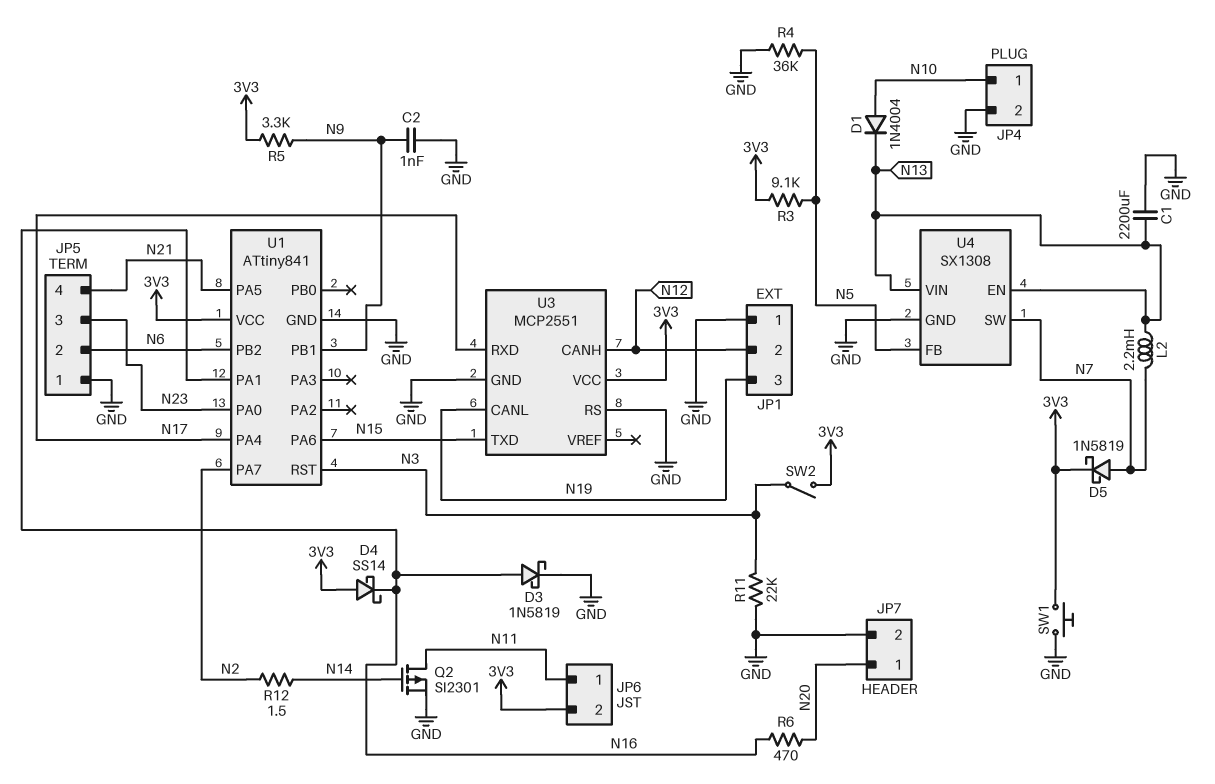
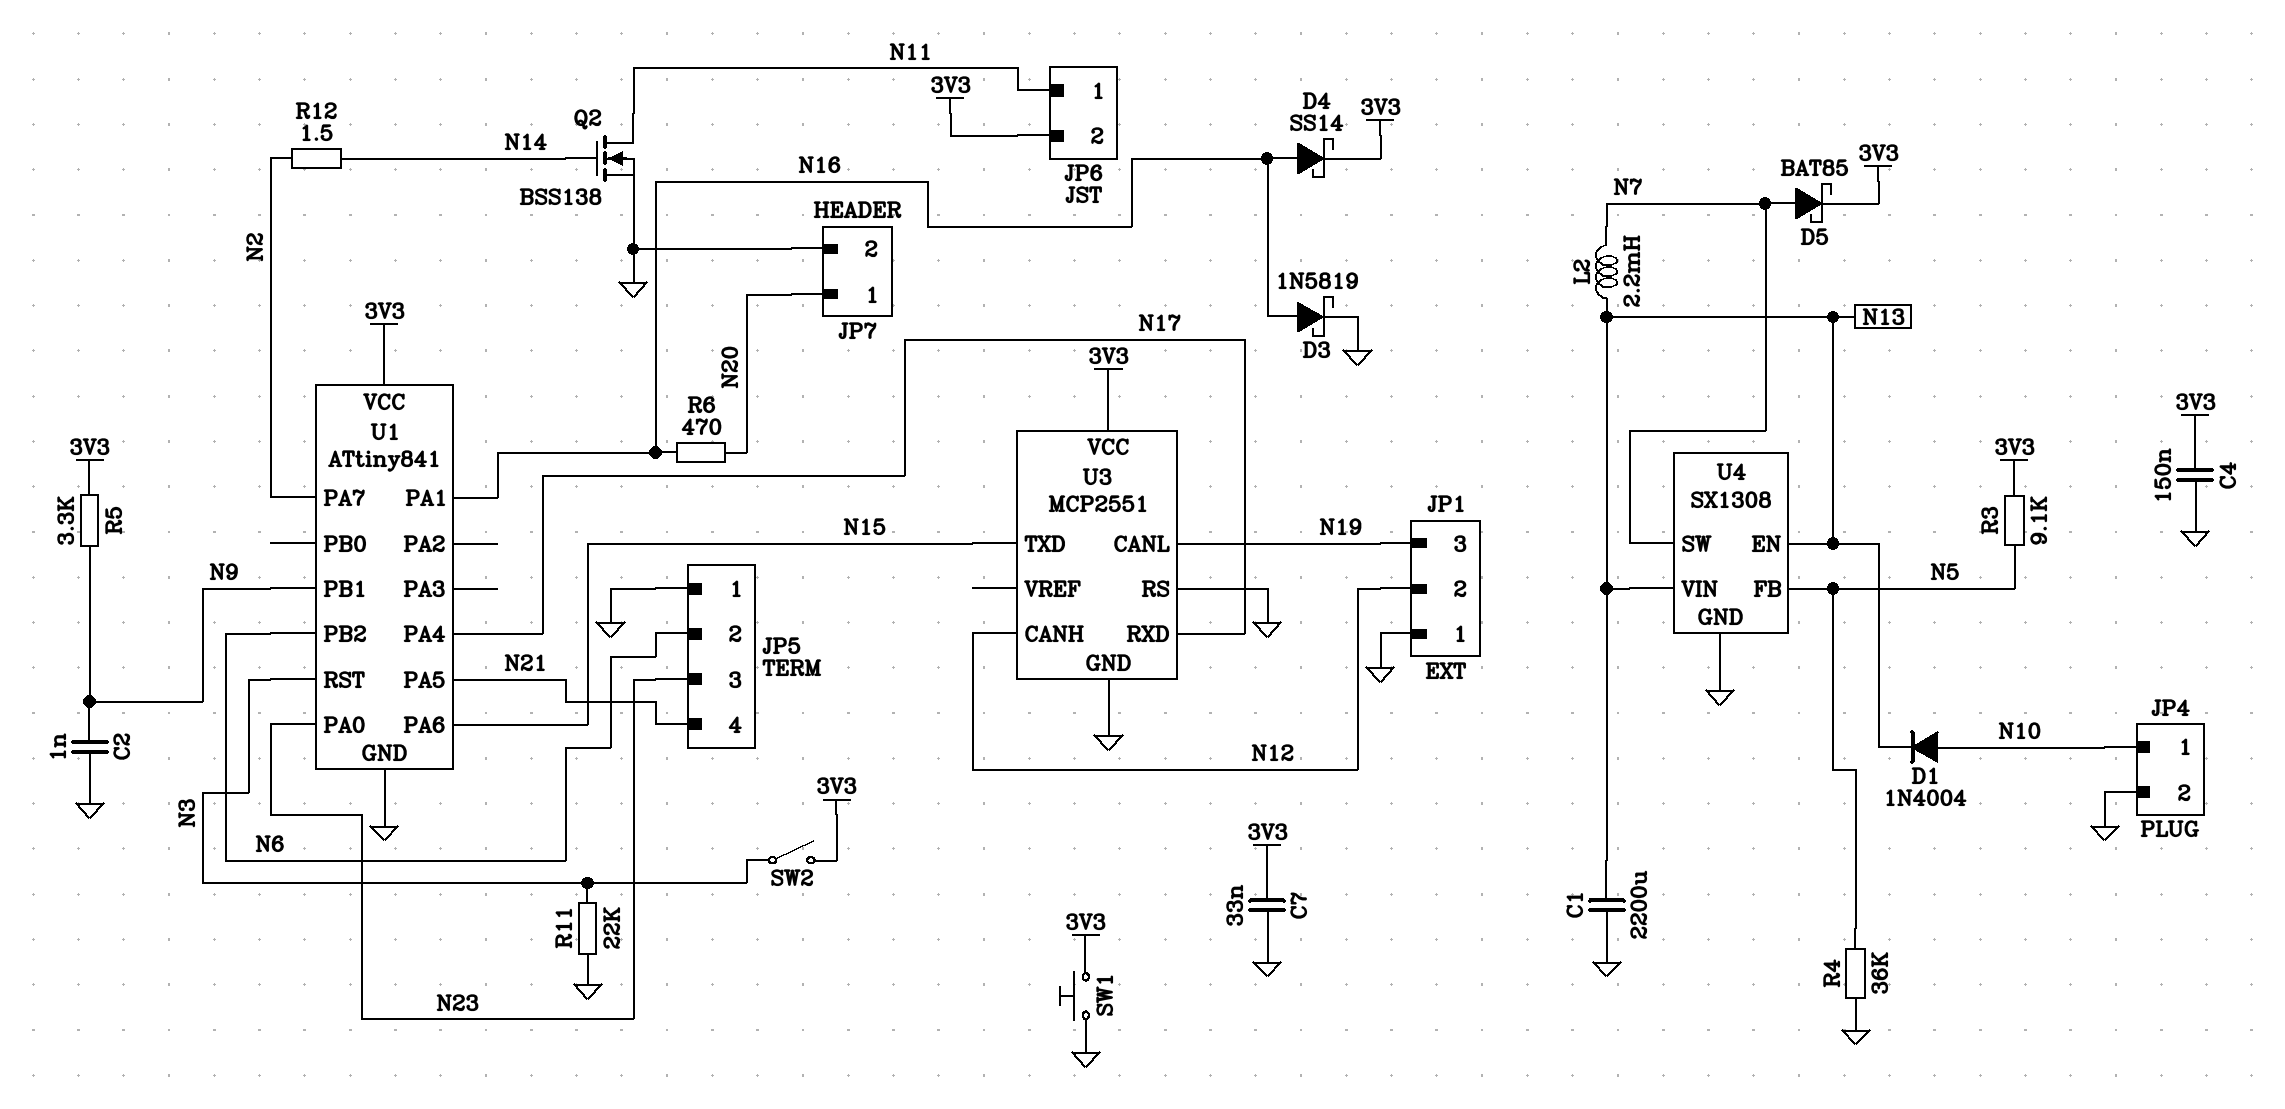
C4: none -> 150nF (3V3, GND)
C7: none -> 33nF (3V3, GND)
D4: schottky SS14 (A 3V3, K N16) -> schottky SS14 (A N16, K 3V3)
D5: schottky 1N5819 (A N7, K 3V3) -> schottky BAT85 (A N7, K 3V3)
Q2: PMOS SI2301 (G N14, D N11, S GND) -> NMOS BSS138 (G N14, D N11, S GND)

